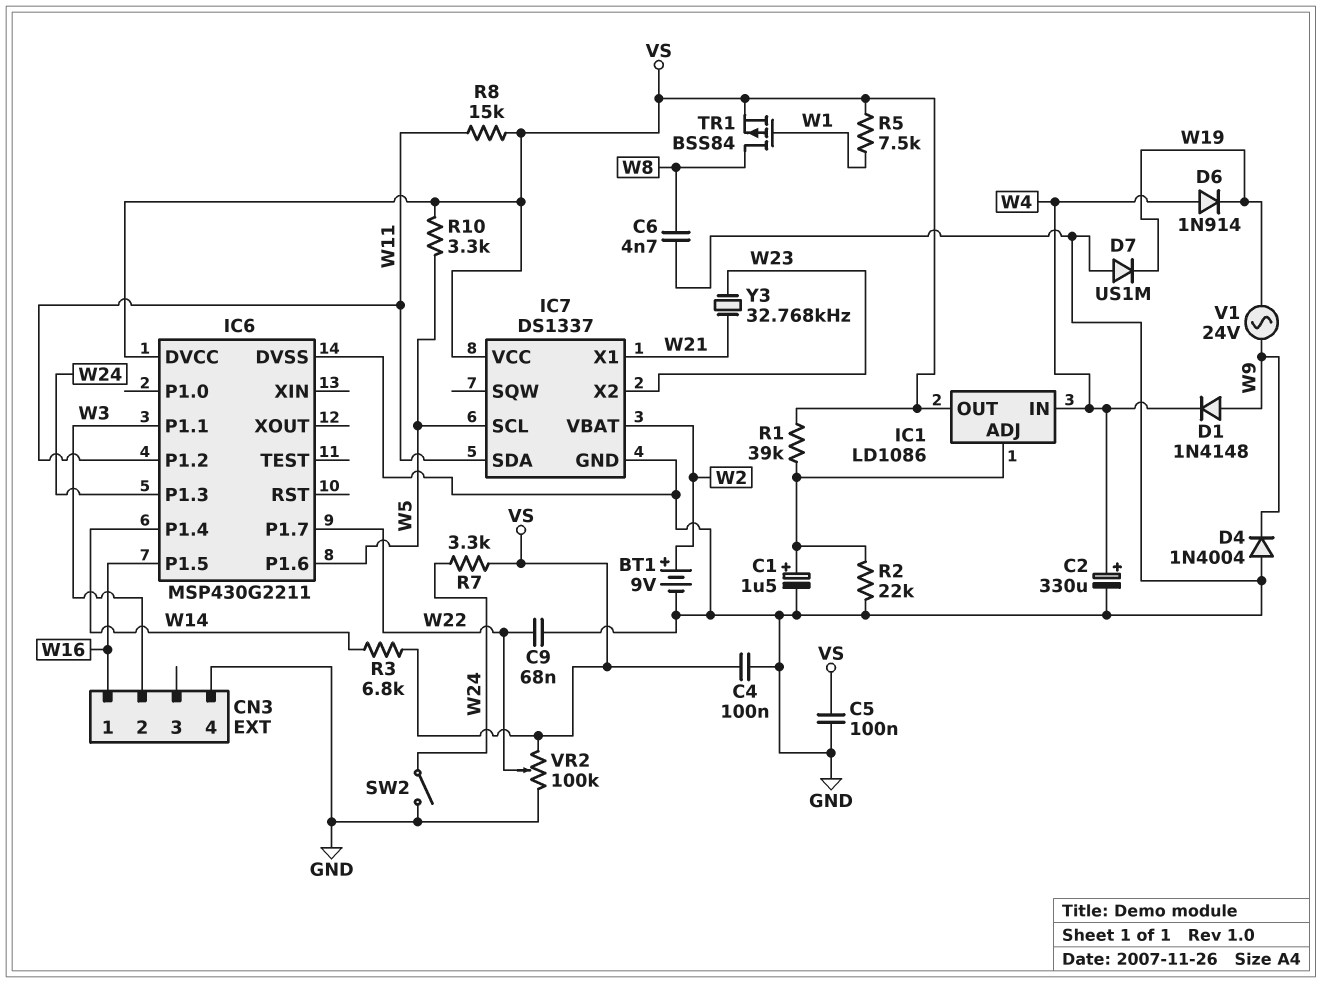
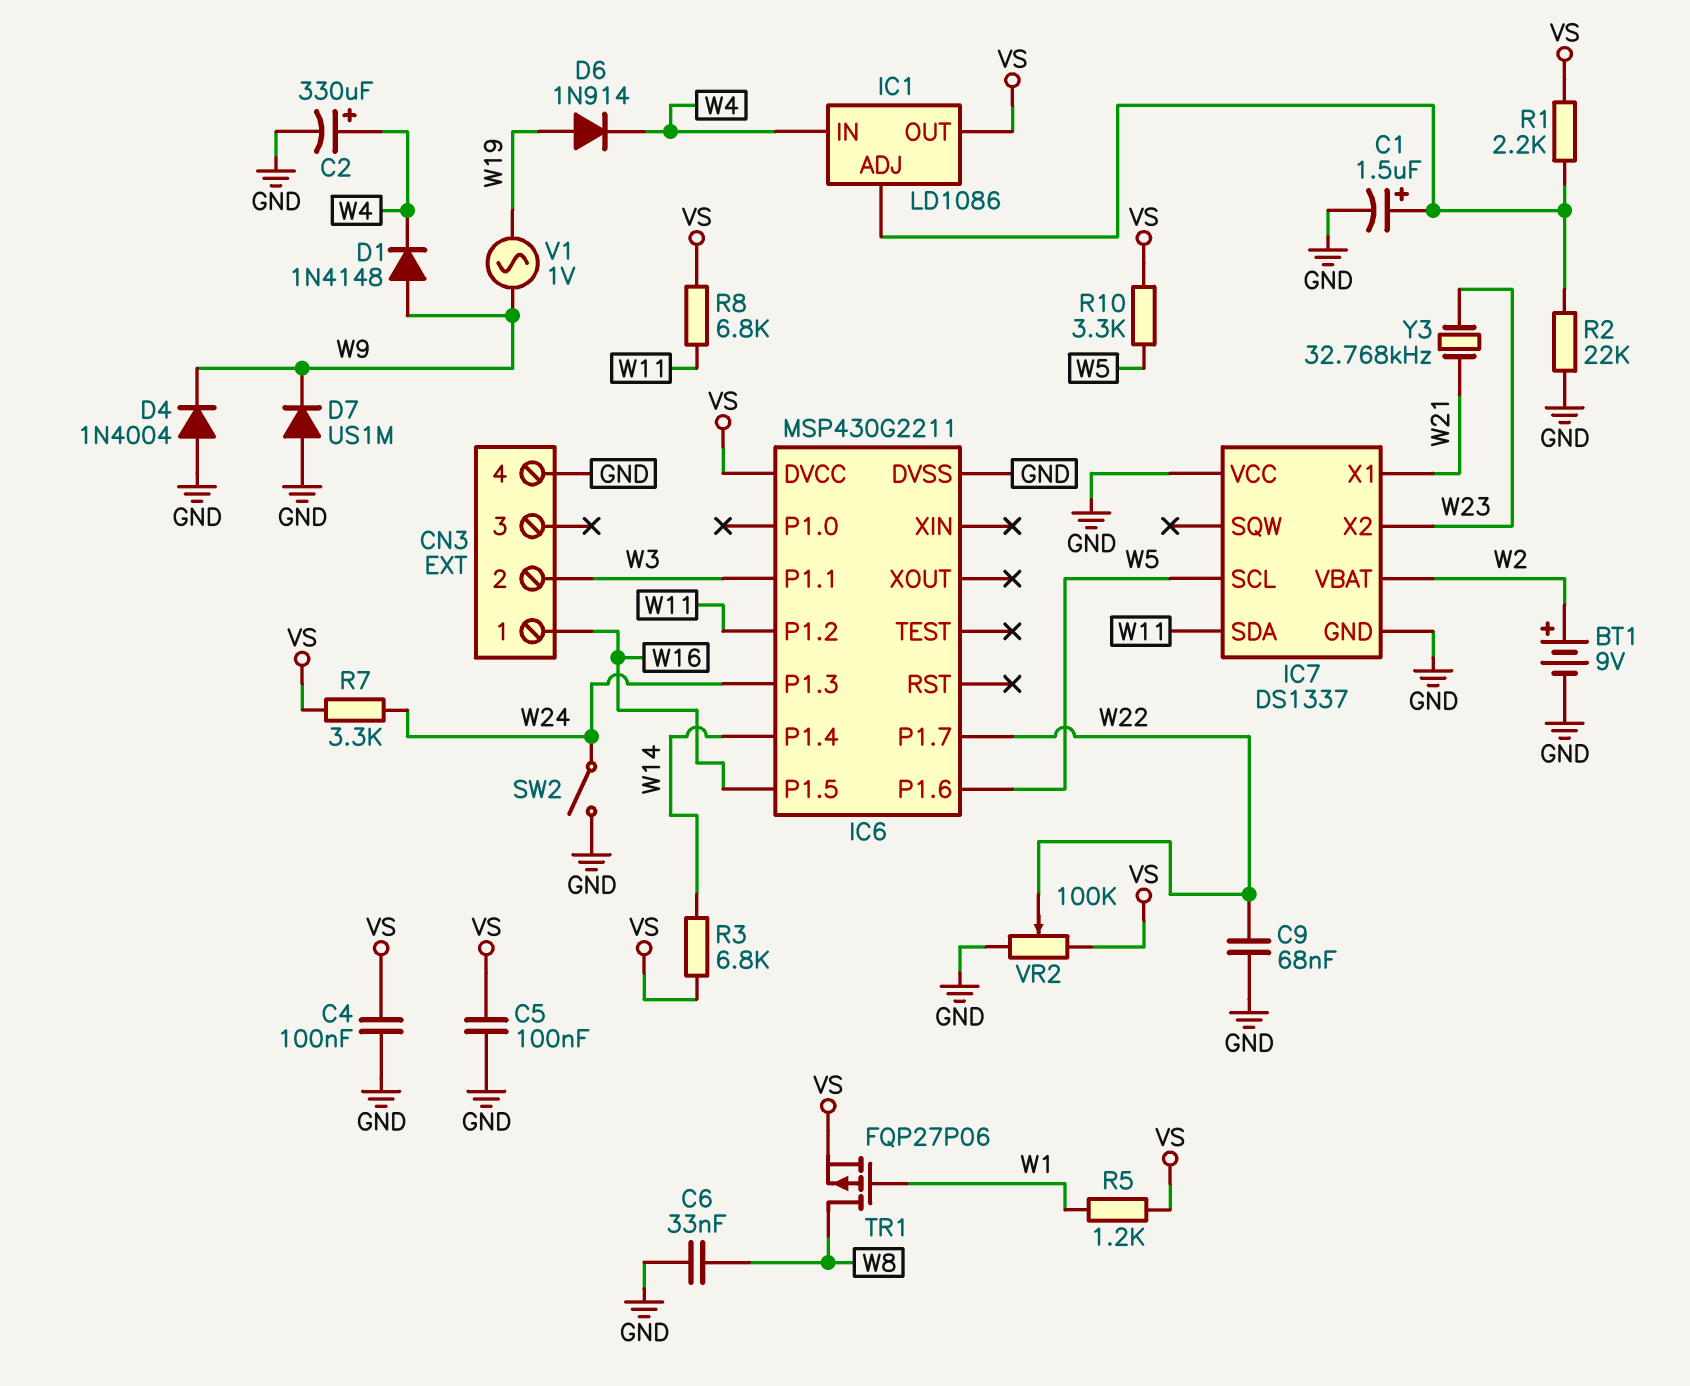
C6: 4.7nF (GND, W8) -> 33nF (GND, W8)
D6: diode 1N914 (A W4, K W19) -> diode 1N914 (A W19, K W4)
D7: diode US1M (A GND, K W19) -> diode US1M (A GND, K W9)
IC7 pin VCC: VS -> GND
R1: 39k (IC1/ADJ, VS) -> 2.2k (IC1/ADJ, VS)
R5: 7.5k (VS, W1) -> 1.2k (VS, W1)
R8: 15k (VS, W11) -> 6.8k (VS, W11)
TR1: PMOS BSS84 (G W1, D W8, S VS) -> PMOS FQP27P06 (G W1, D W8, S VS)
V1: AC 24V (W9, W19) -> AC 1V (W9, W19)

